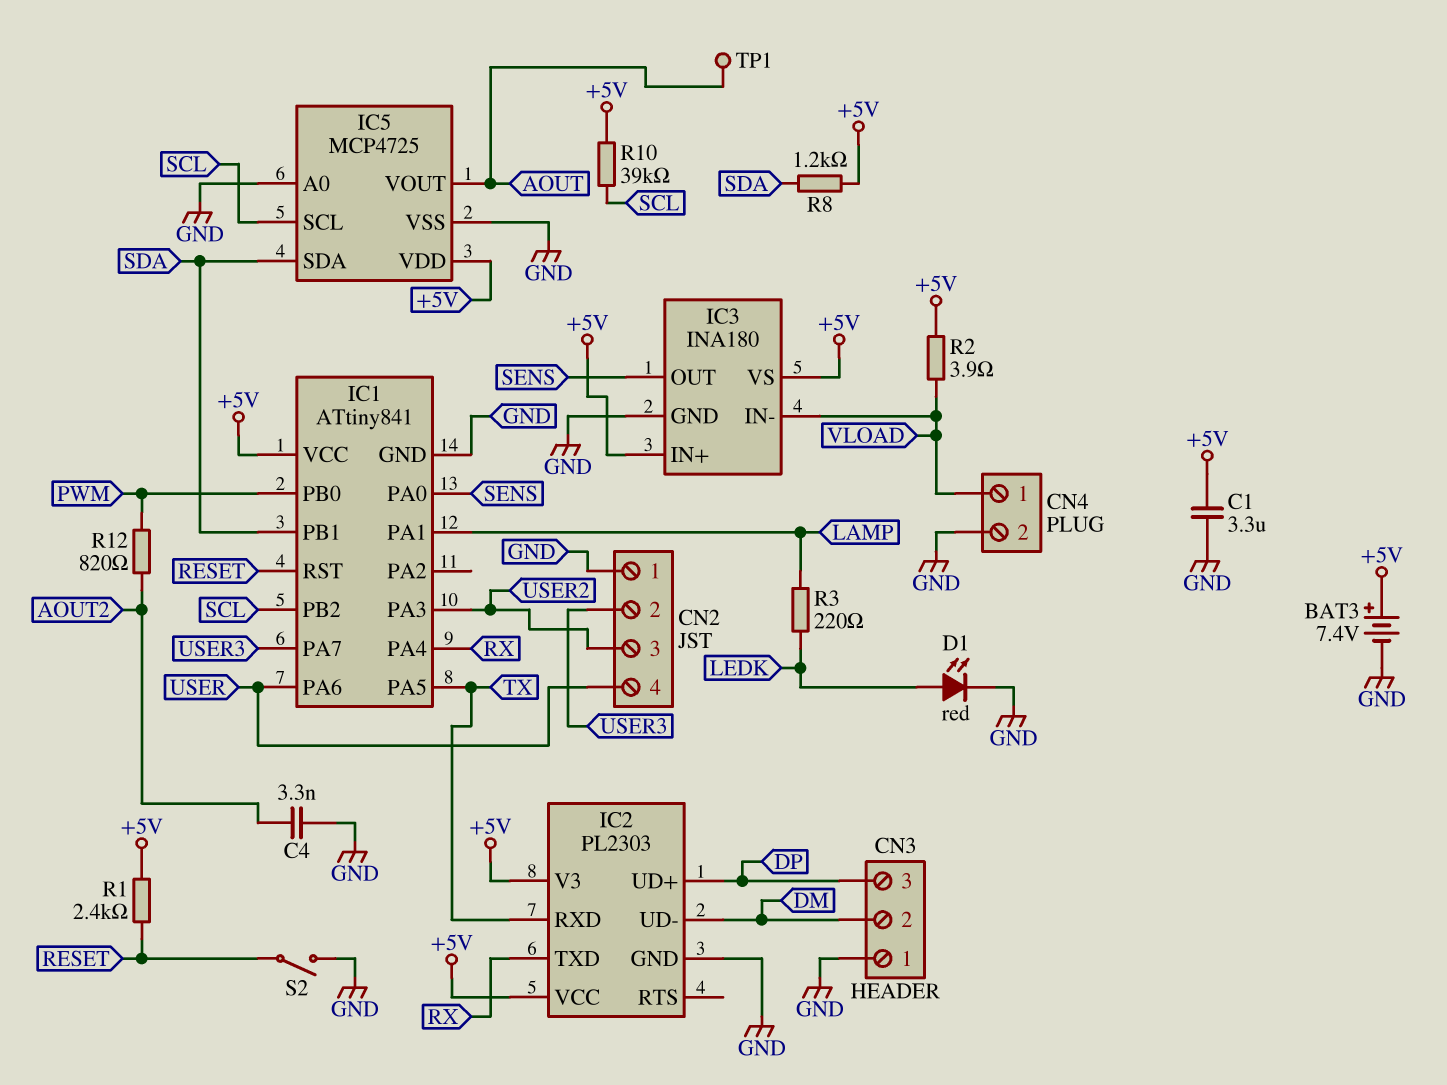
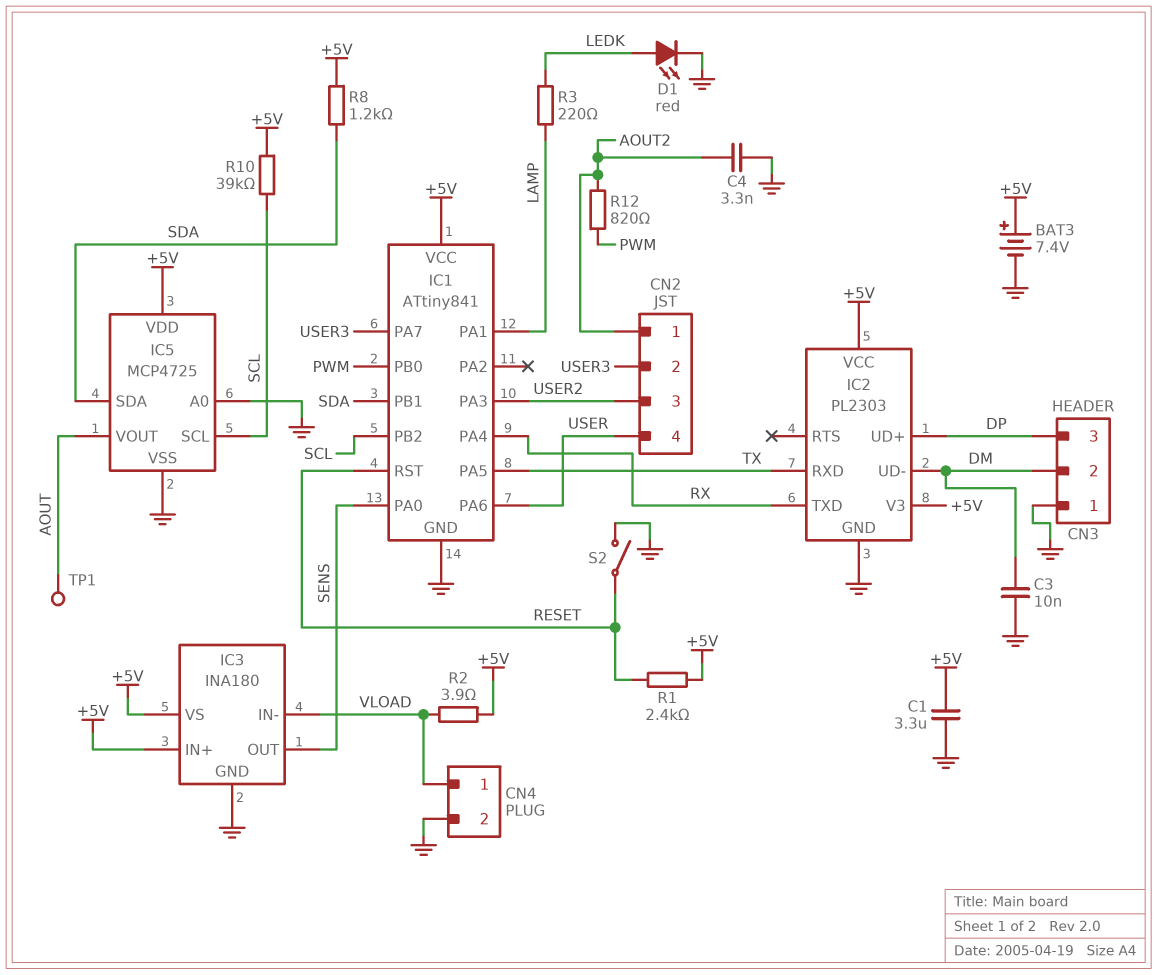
C3: none -> 10nF (DM, GND)
CN2 pin 1: GND -> AOUT2

